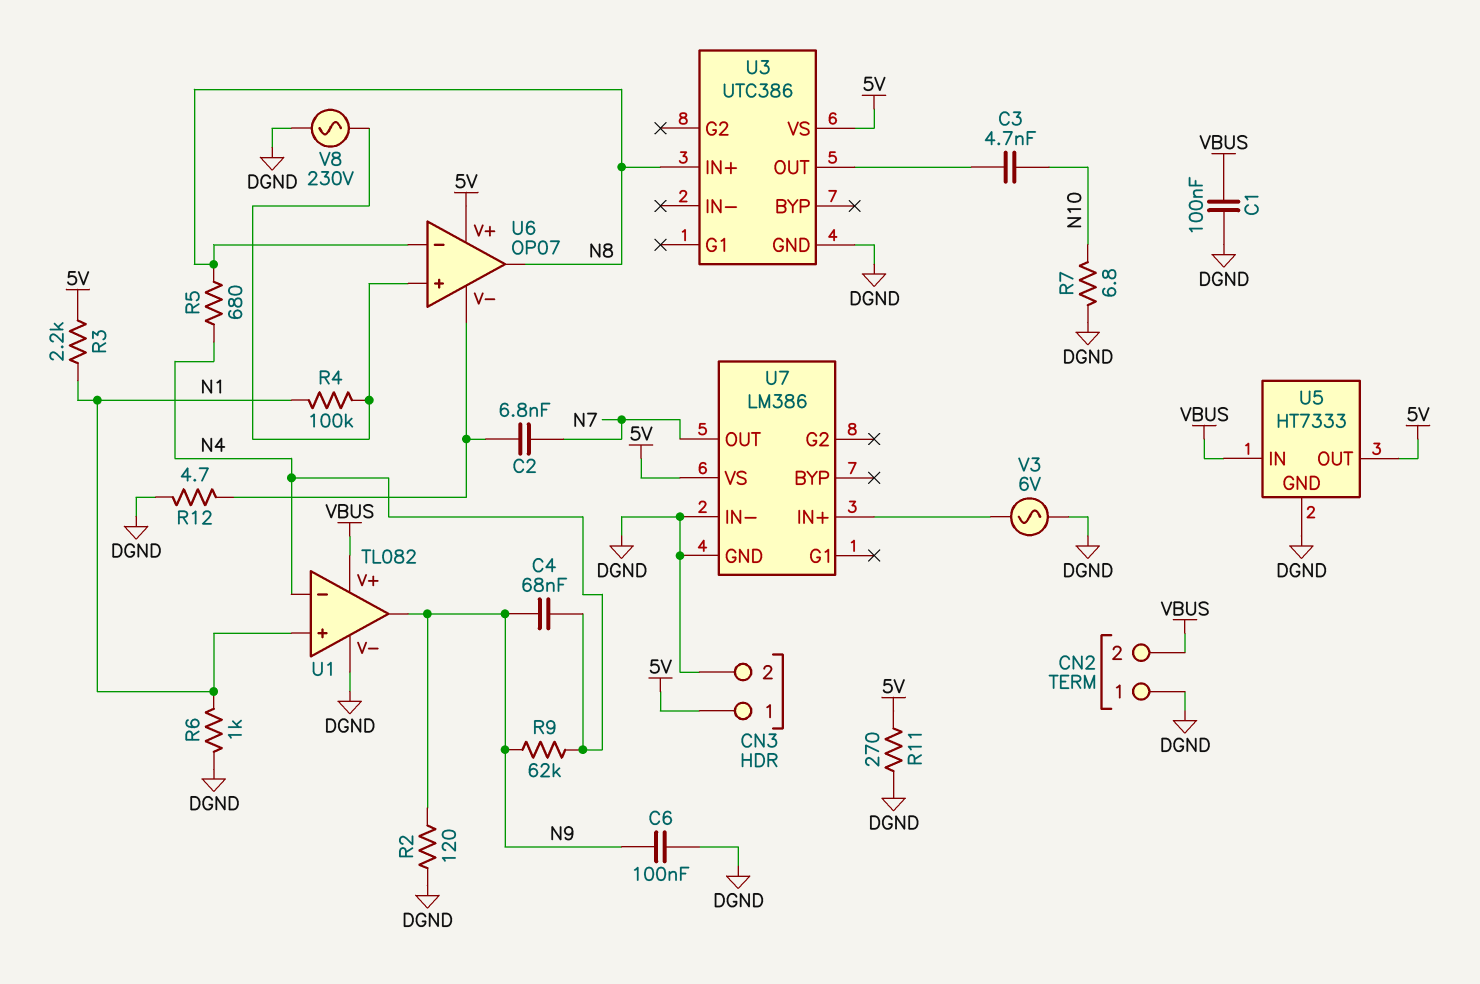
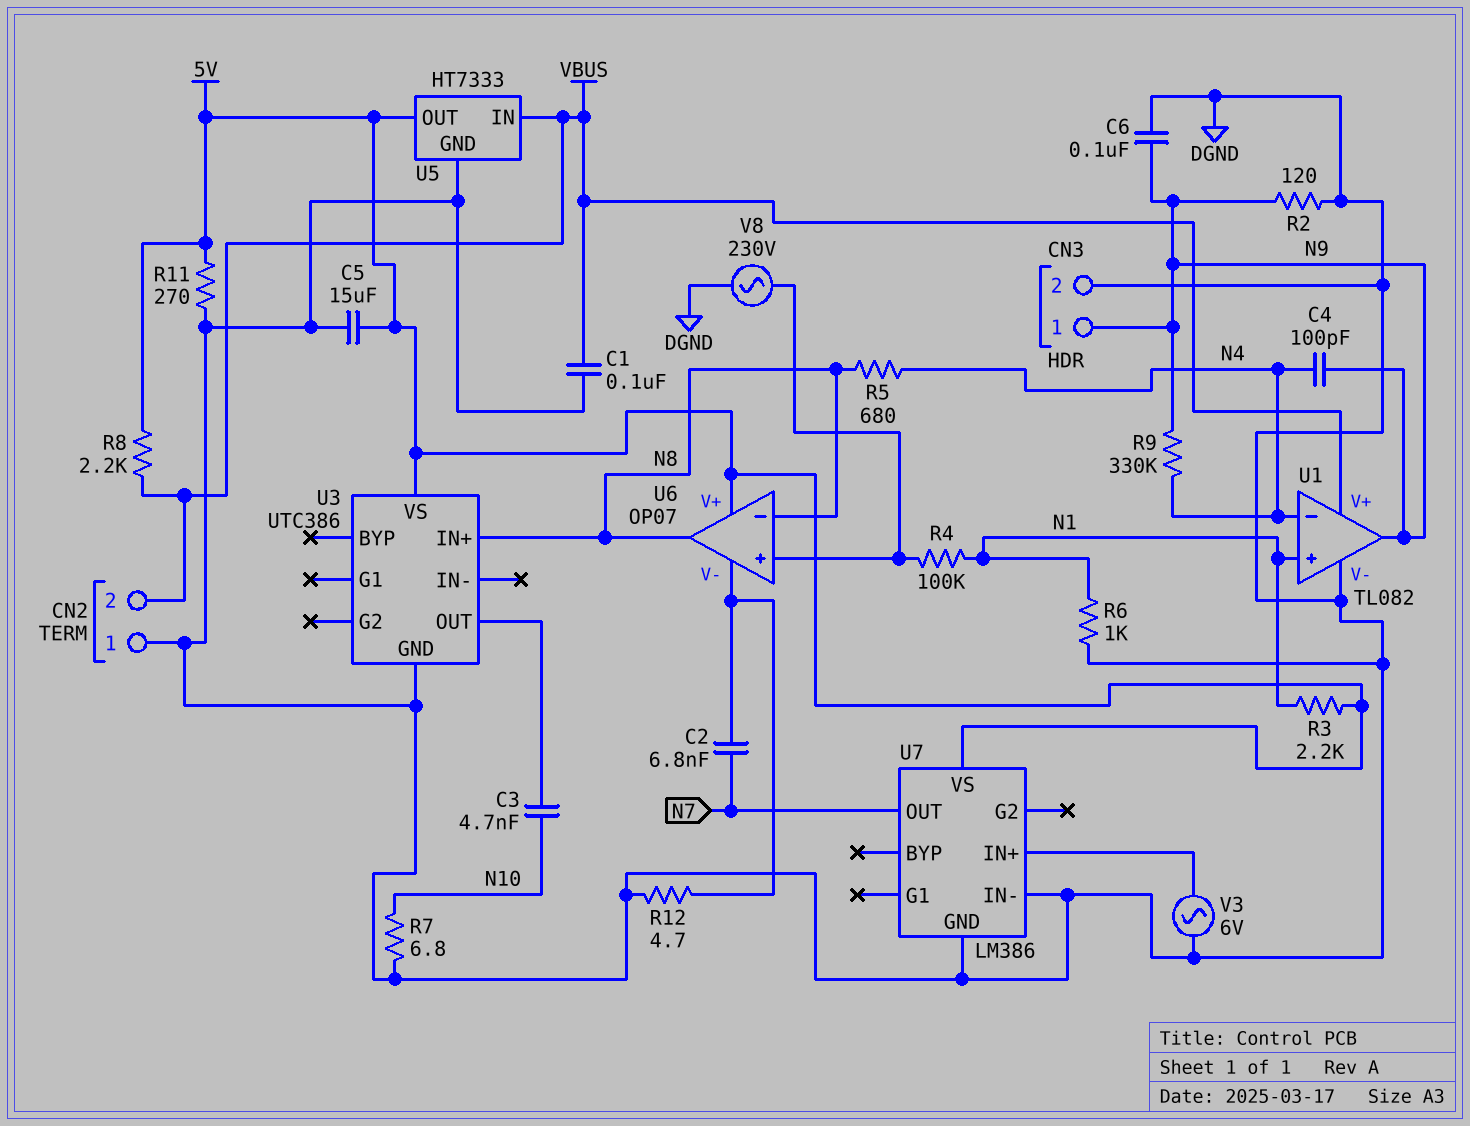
C4: 68nF (N4, N9) -> 100pF (N4, N9)
C5: none -> 15uF (5V, DGND)
CN3 pin 1: 5V -> N9
R8: none -> 2.2k (5V, VBUS)
R9: 62k (N4, N9) -> 330k (N4, N9)

